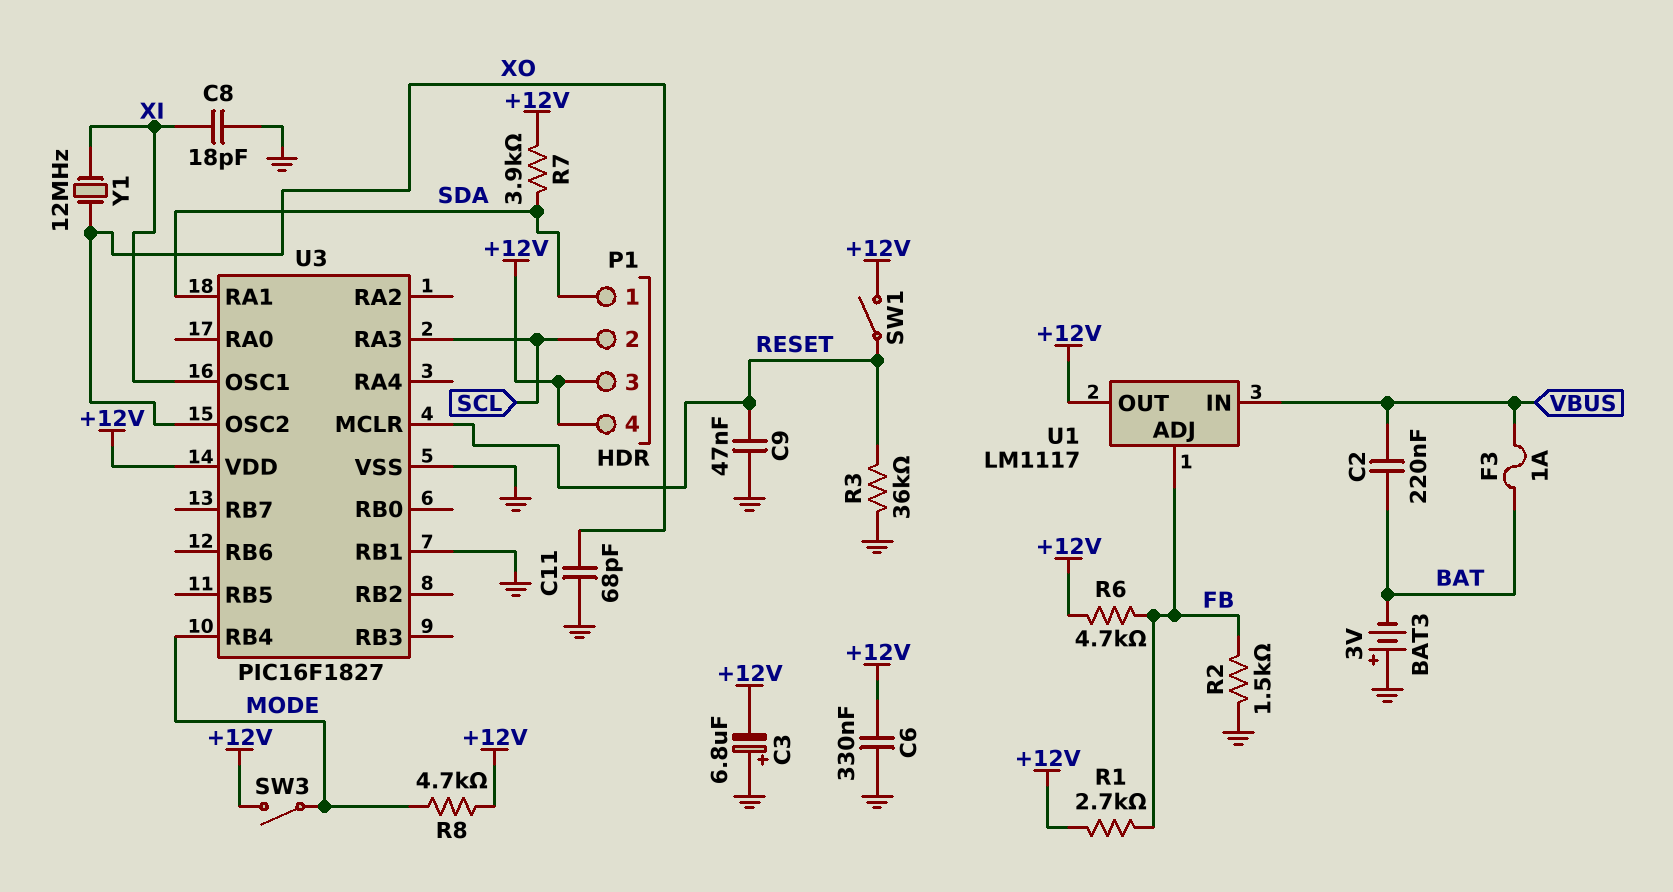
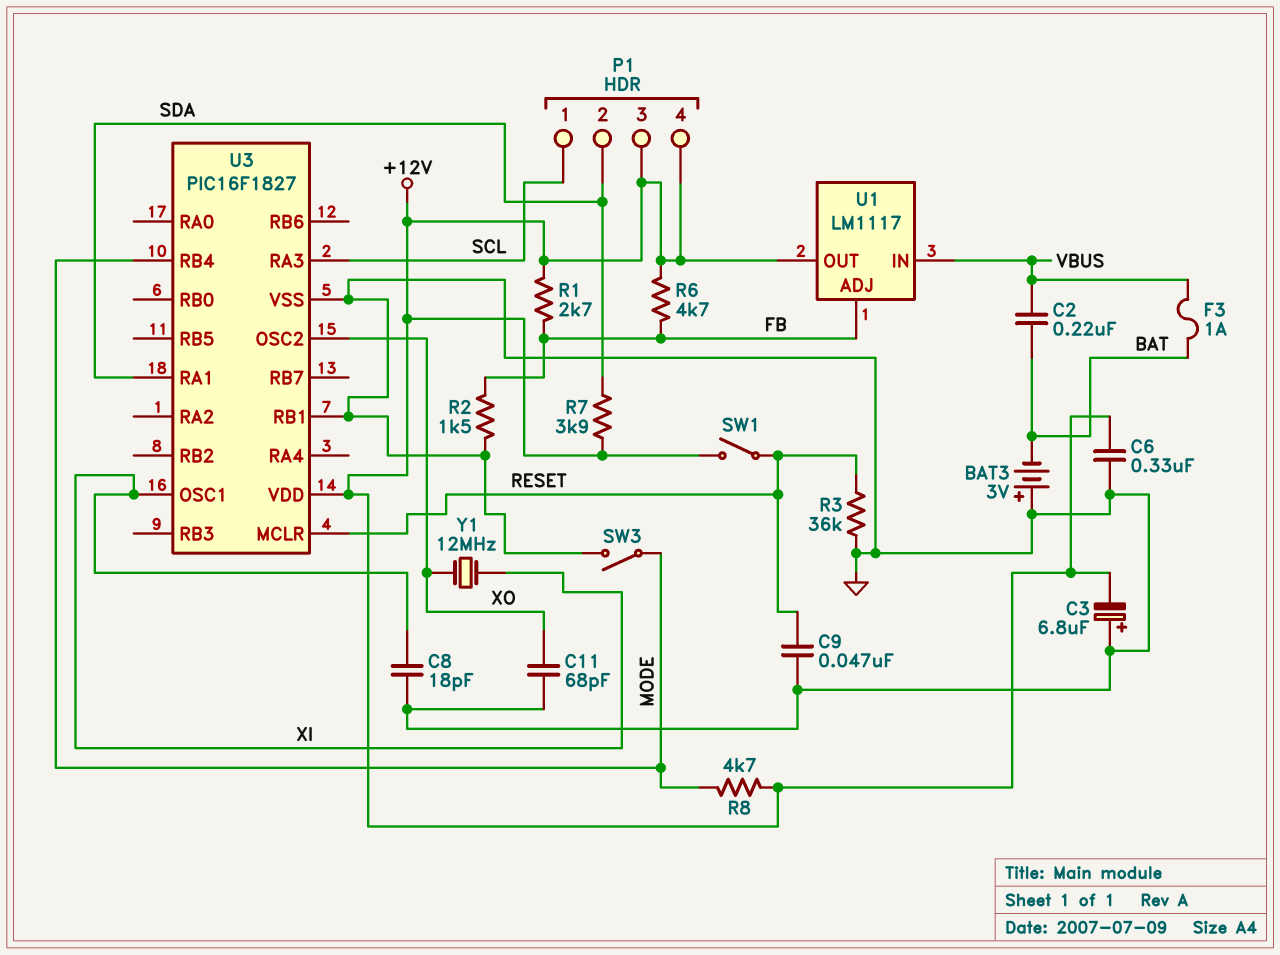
P1 pin 1: SDA -> SCL
P1 pin 2: SCL -> SDA
SW3: switch (+12V, MODE) -> switch (GND, MODE)

